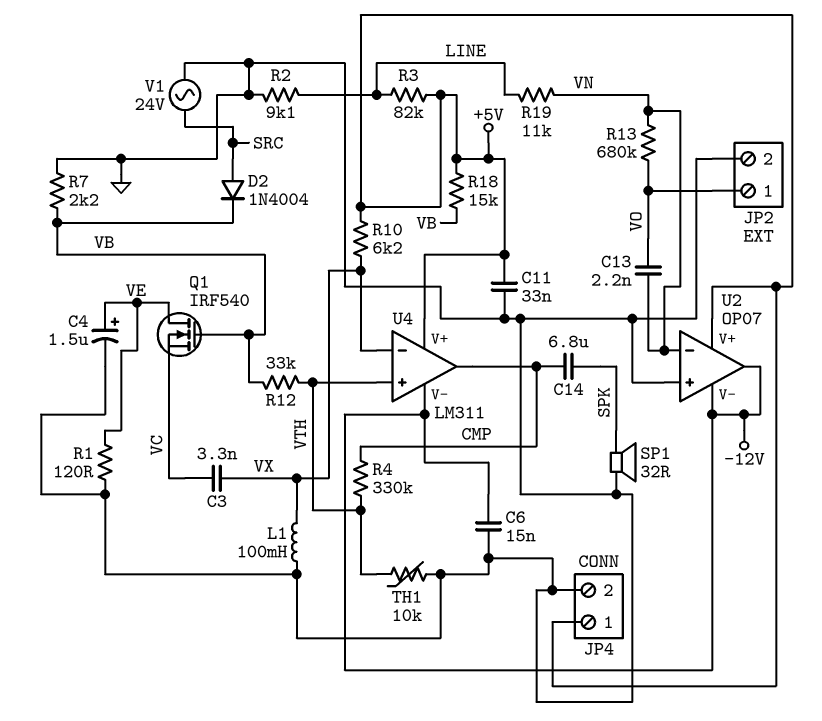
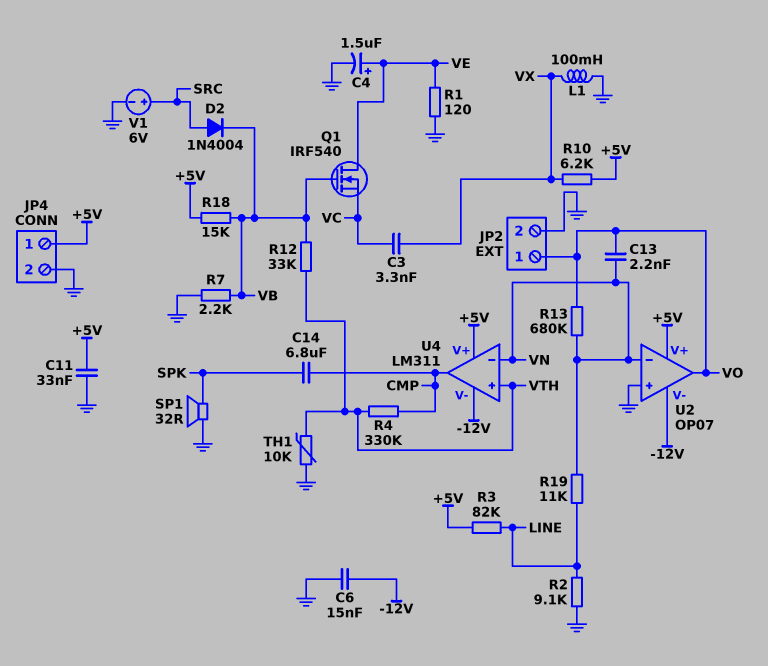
U2 pin out: -12V -> VO
U4 pin in-: VX -> VN
V1: AC 24V (GND, SRC) -> 6V (plus SRC, minus GND)

